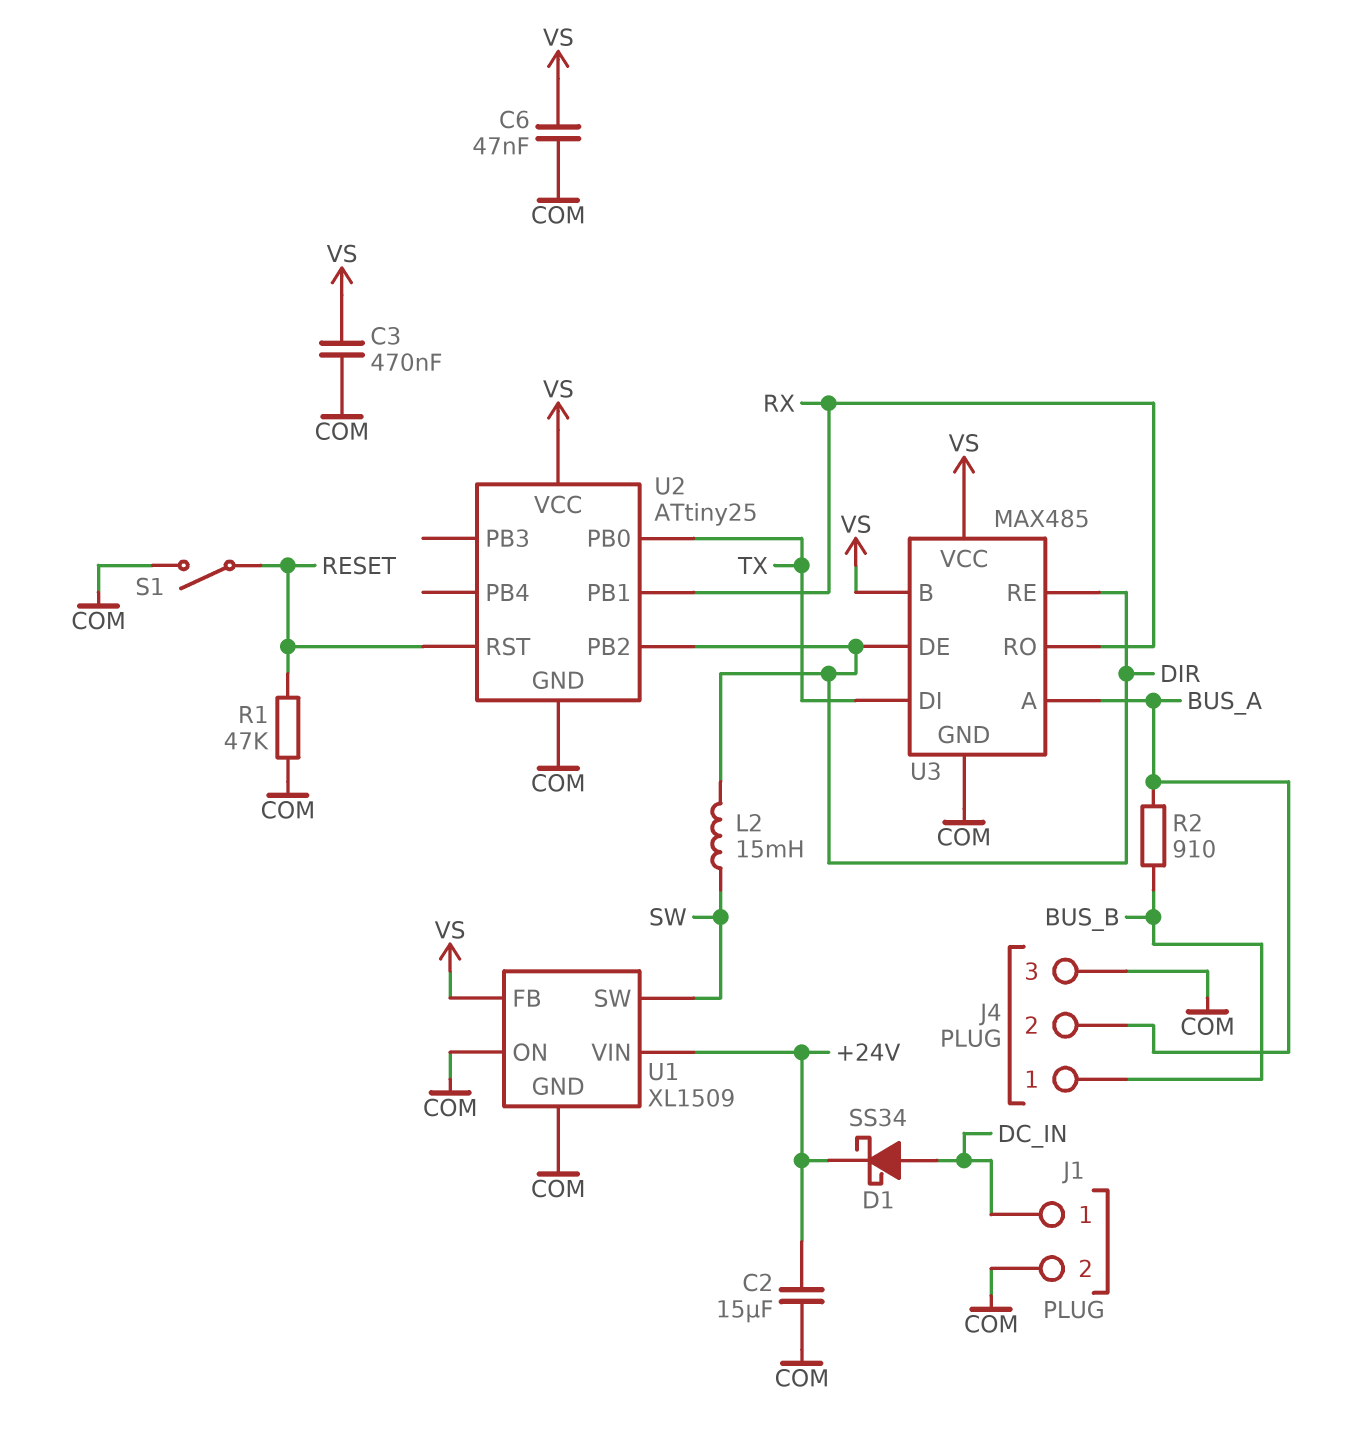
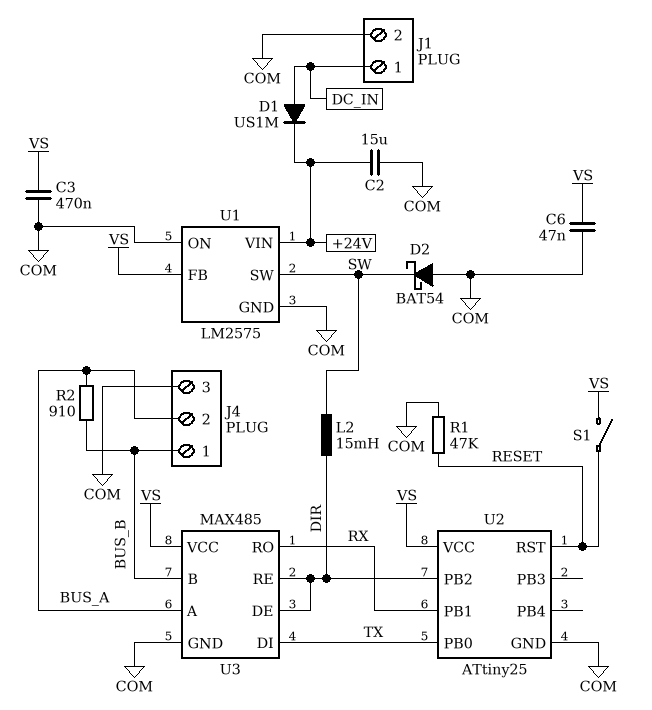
D1: schottky SS34 (A DC_IN, K +24V) -> diode US1M (A DC_IN, K +24V)
D2: none -> schottky BAT54 (A COM, K SW)
S1: switch (COM, RESET) -> switch (RESET, VS)
U1: XL1509 -> LM2575
U3 pin B: VS -> BUS_B

